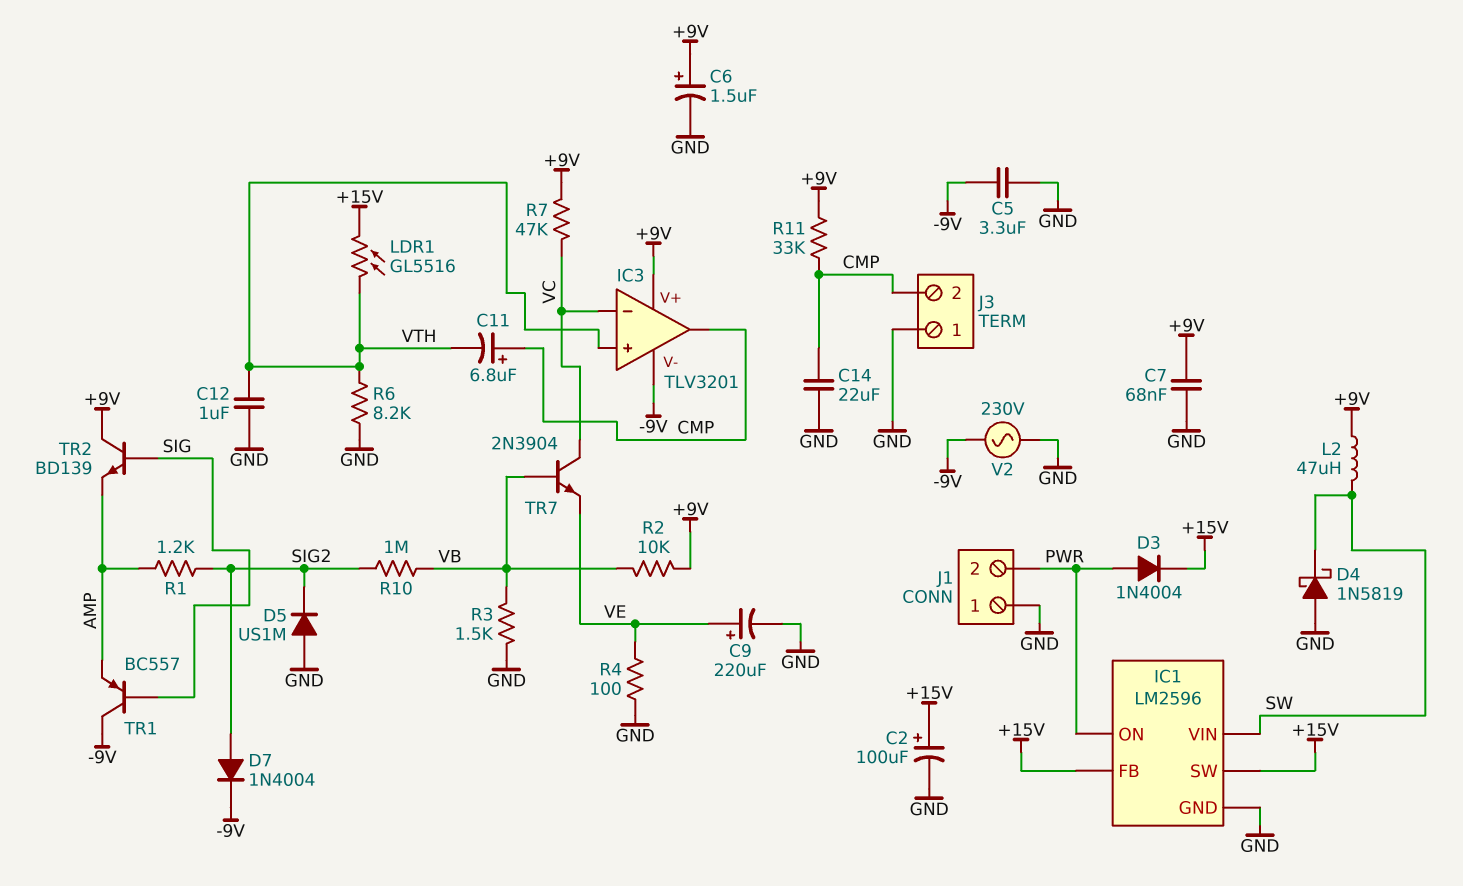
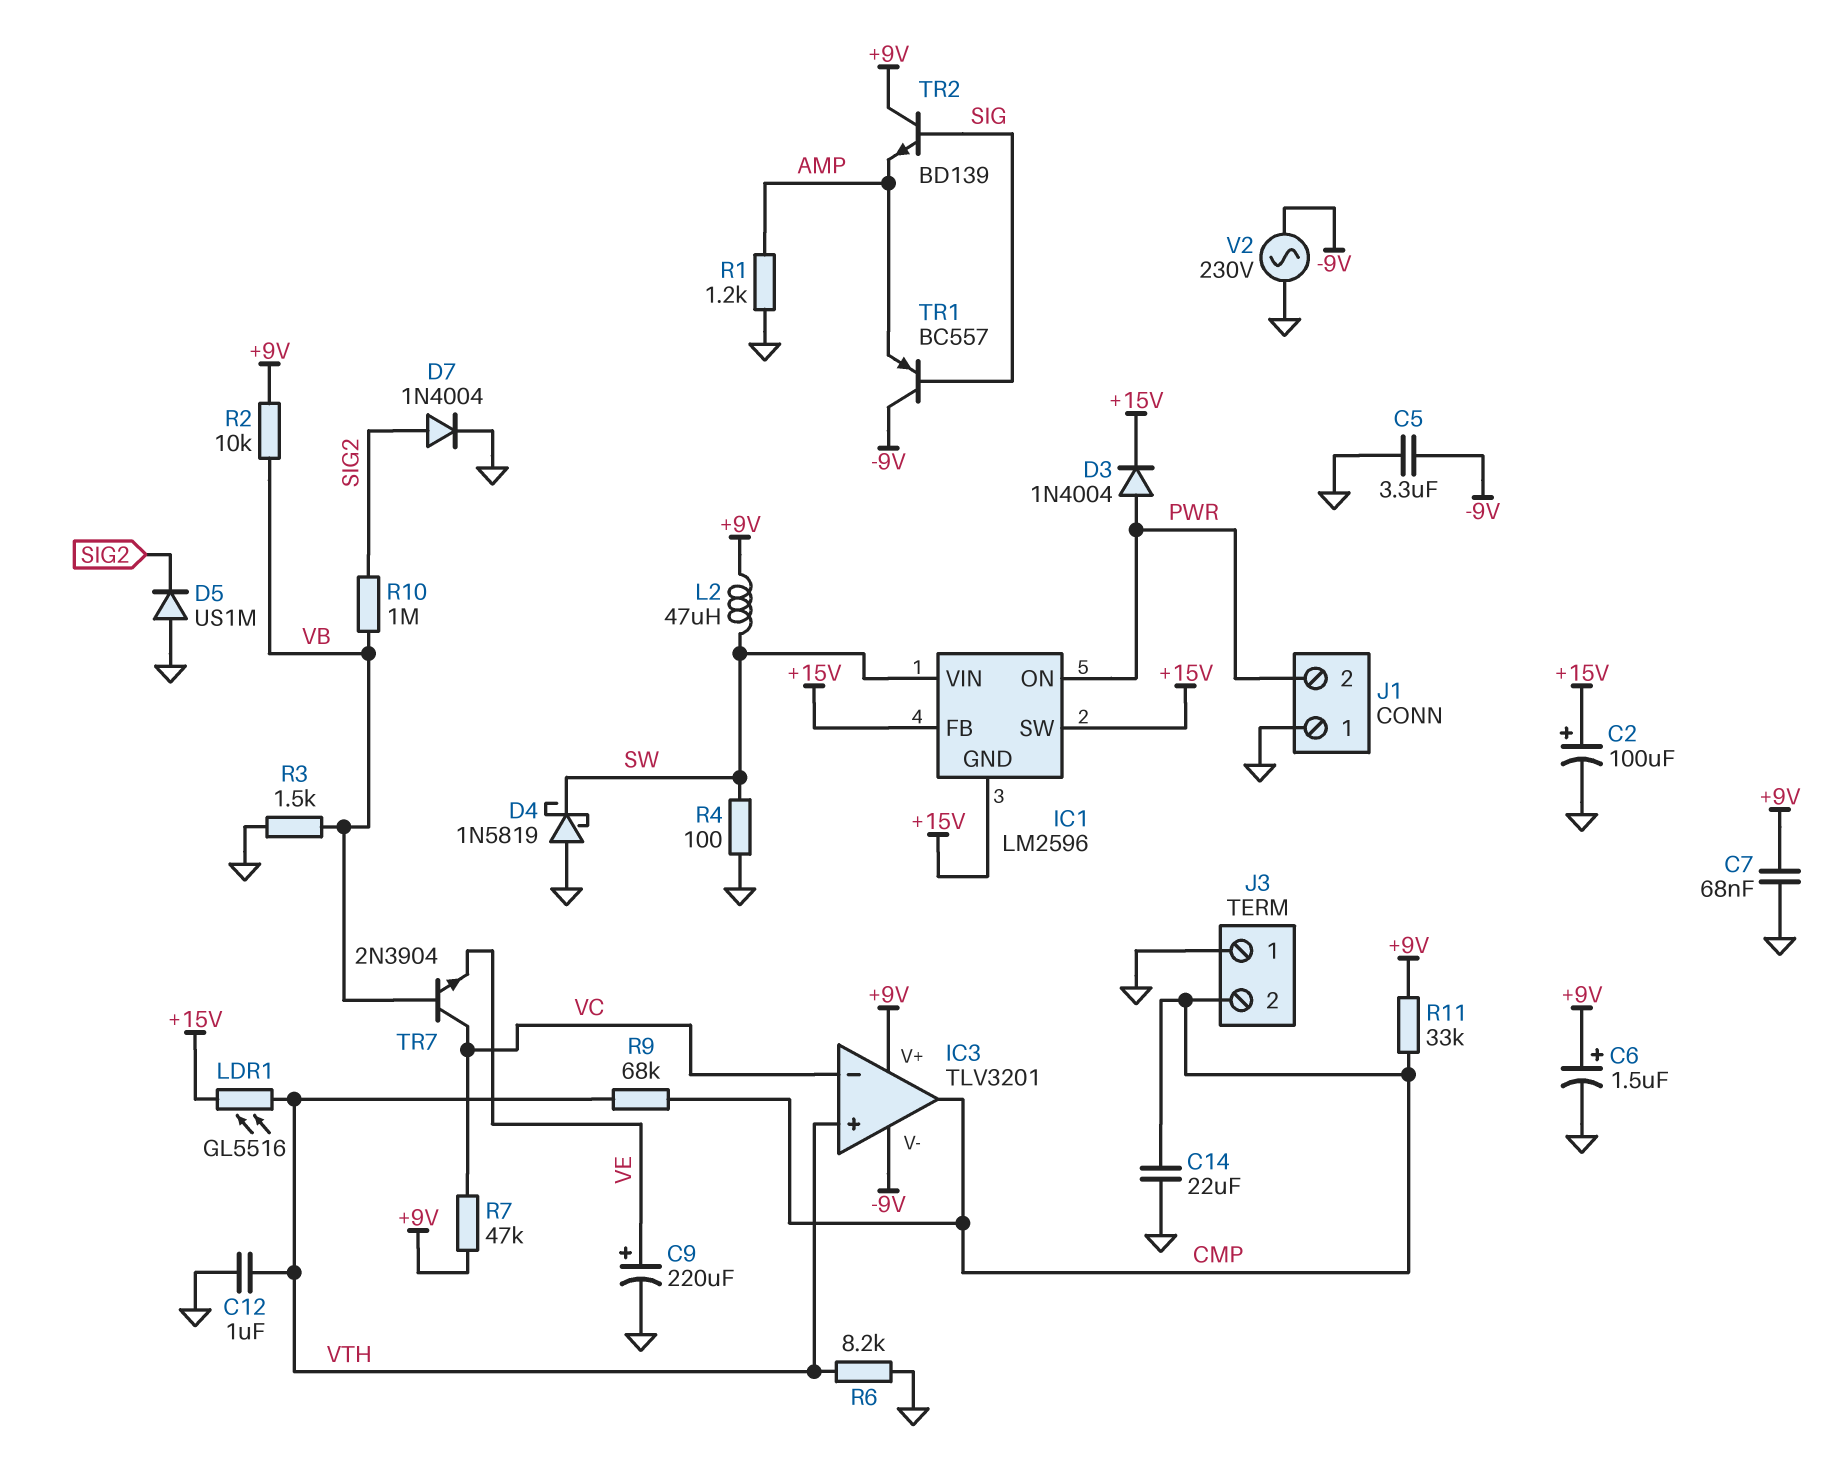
C11: 6.8uF (plus CMP, minus VTH) -> none
D7: diode 1N4004 (A SIG2, K -9V) -> diode 1N4004 (A SIG2, K GND)
IC1 pin GND: GND -> +15V
R1: 1.2k (AMP, SIG2) -> 1.2k (AMP, GND)
R4: 100 (GND, VE) -> 100 (GND, SW)
R9: none -> 68k (CMP, VTH)

